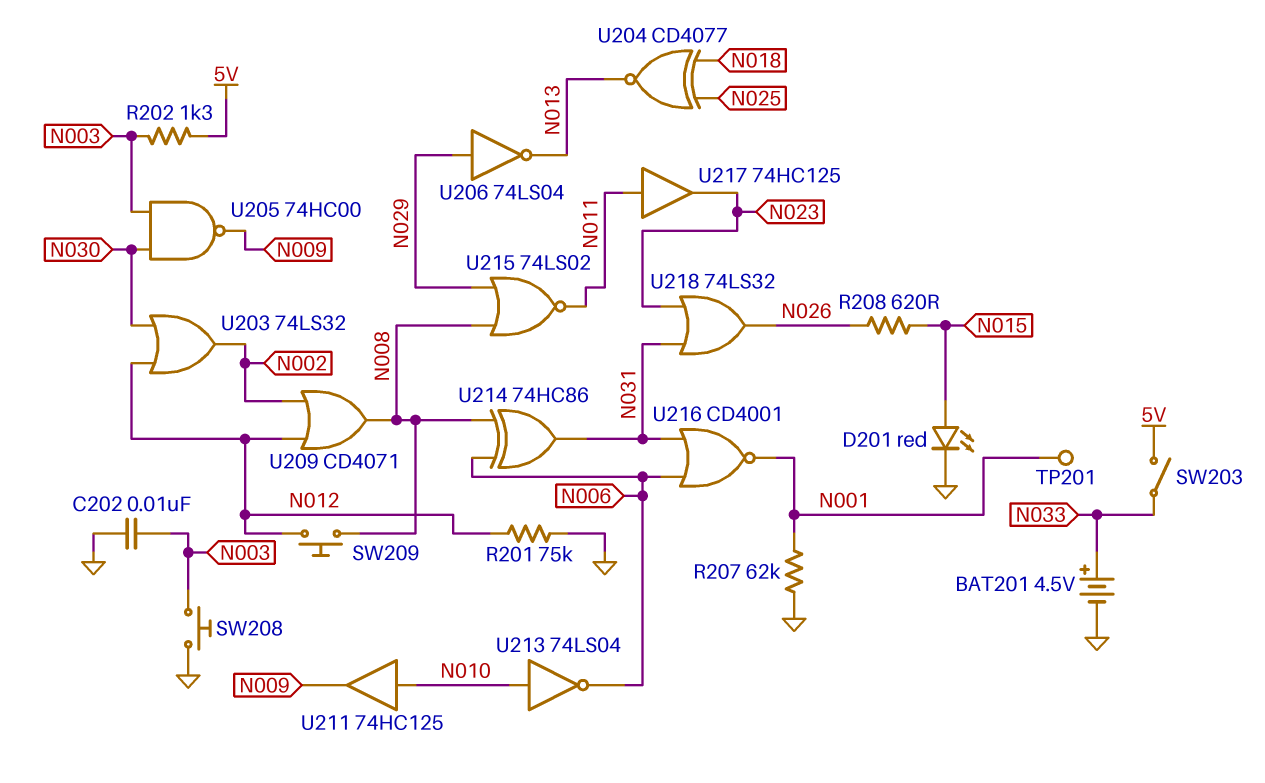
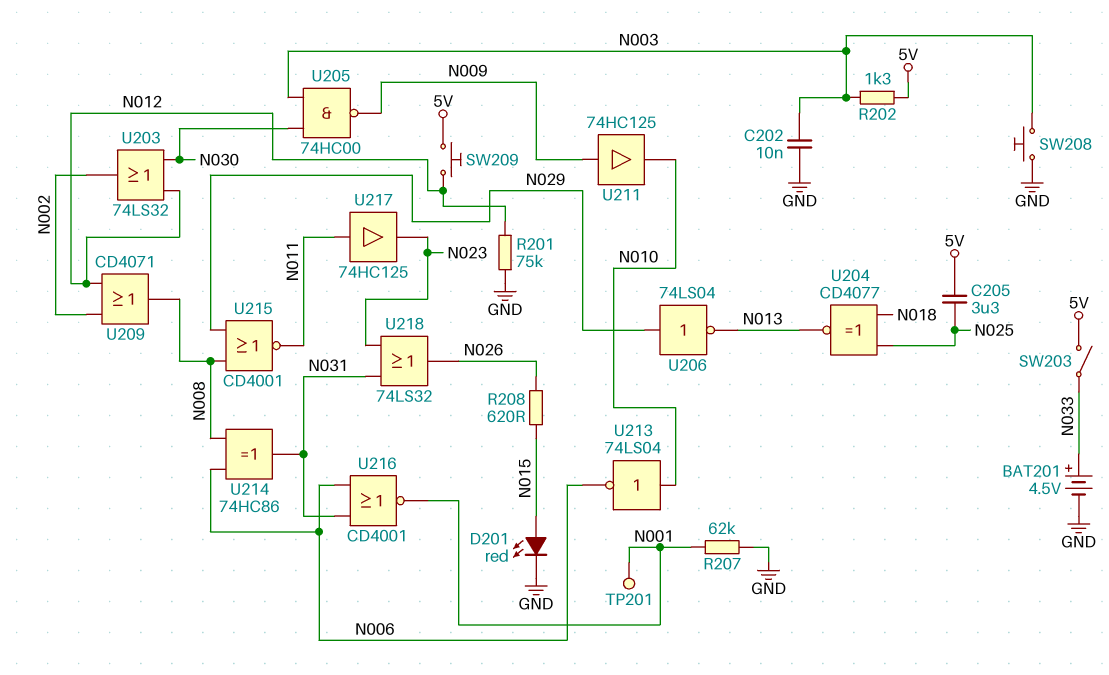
C205: none -> 3.3uF (5V, N025)
SW209: button (N008, N012) -> button (5V, N012)
U211: buffer 74HC125 (in N010, out N009) -> buffer 74HC125 (in N009, out N010)
U215: NOR 74LS02 (in N008, in N029, out N011) -> NOR CD4001 (in N008, in N029, out N011)

